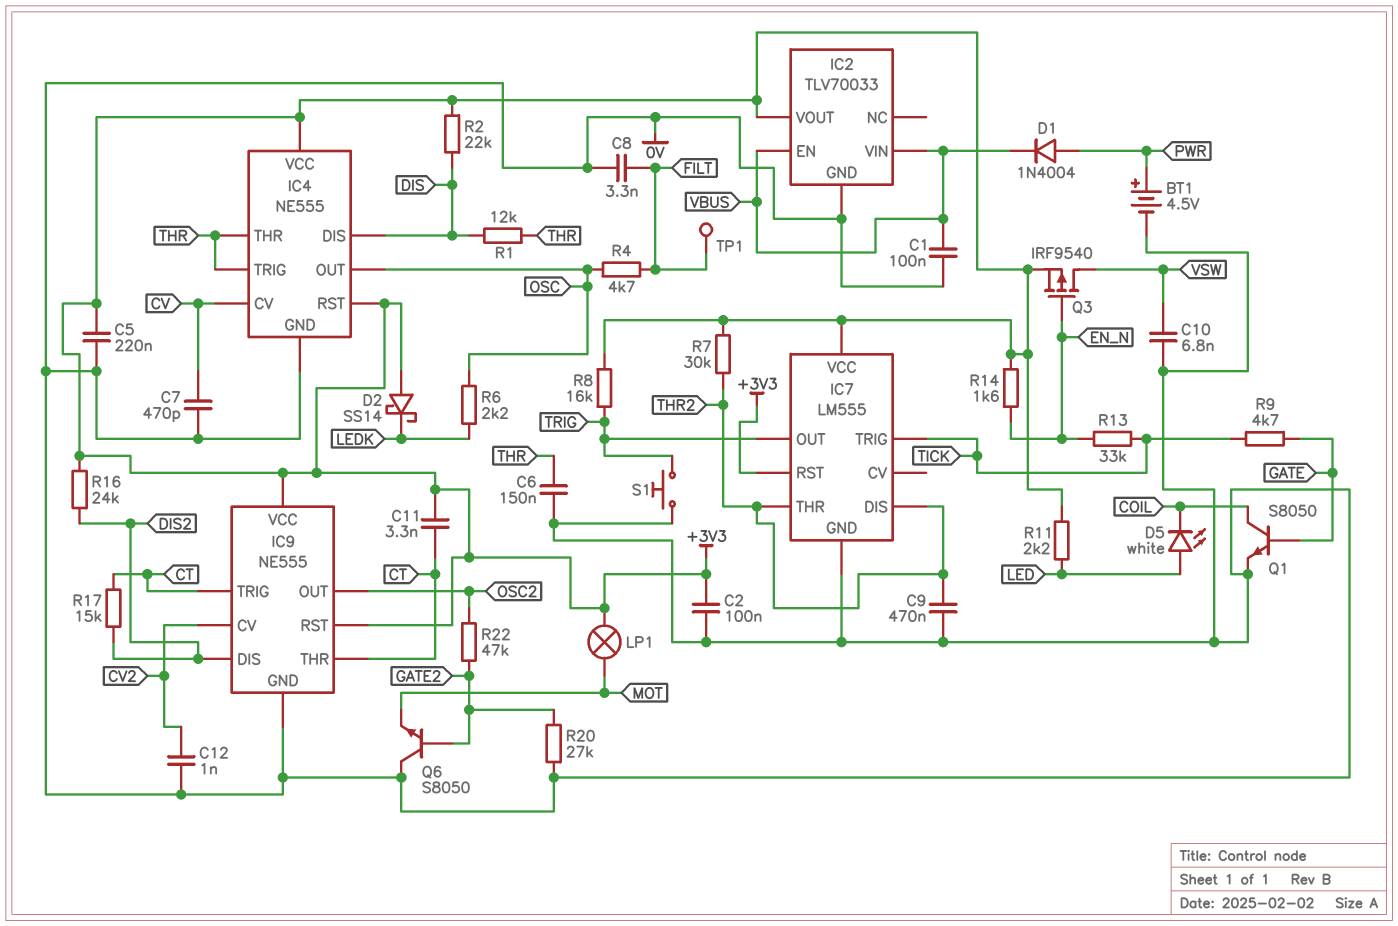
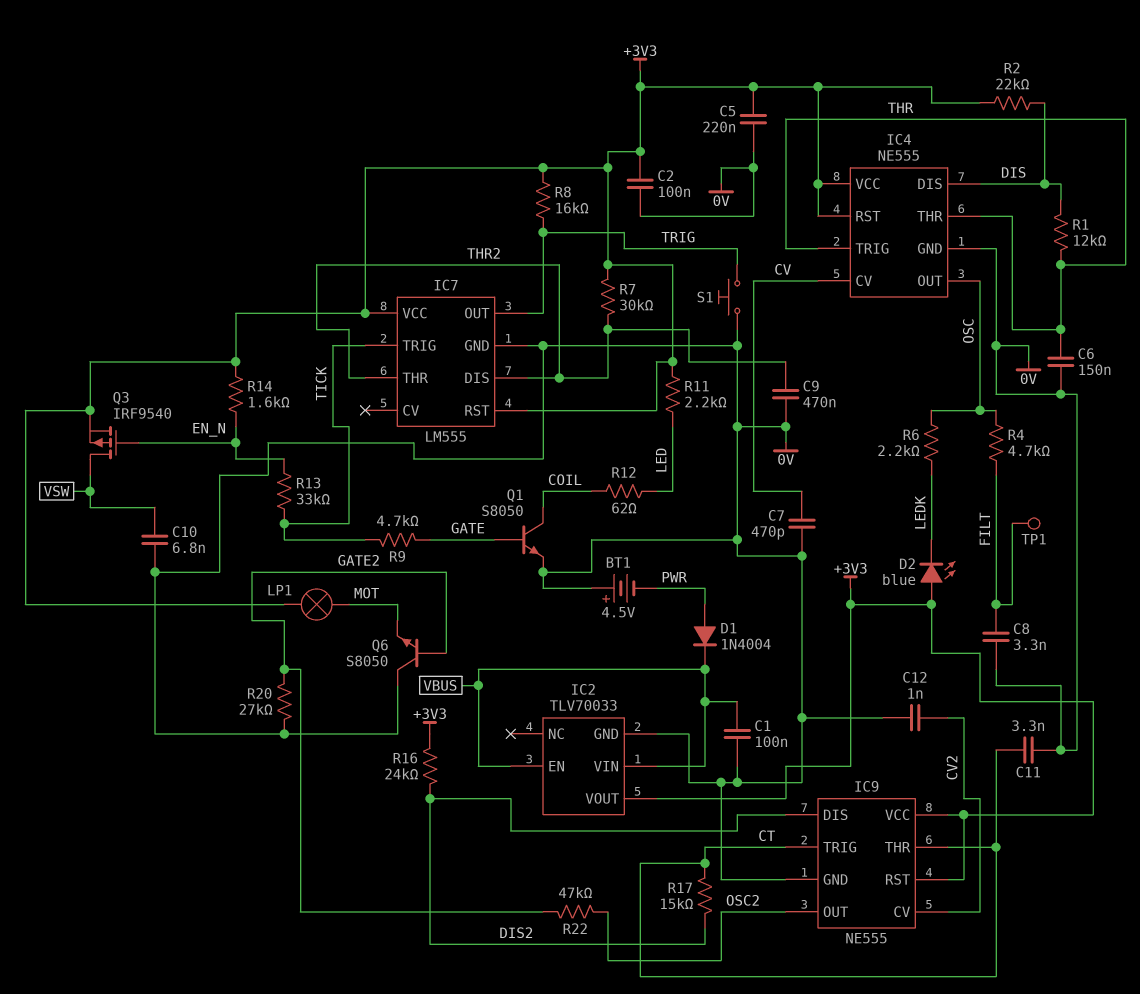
BT1: 4.5V (plus PWR, minus 0V) -> 4.5V (plus 0V, minus PWR)
C11: 3.3nF (+3V3, CT) -> 3.3nF (0V, CT)
D2: schottky SS14 (A +3V3, K LEDK) -> LED blue (A +3V3, K LEDK)
D5: LED white (A LED, K COIL) -> none
R12: none -> 62 (COIL, LED)

